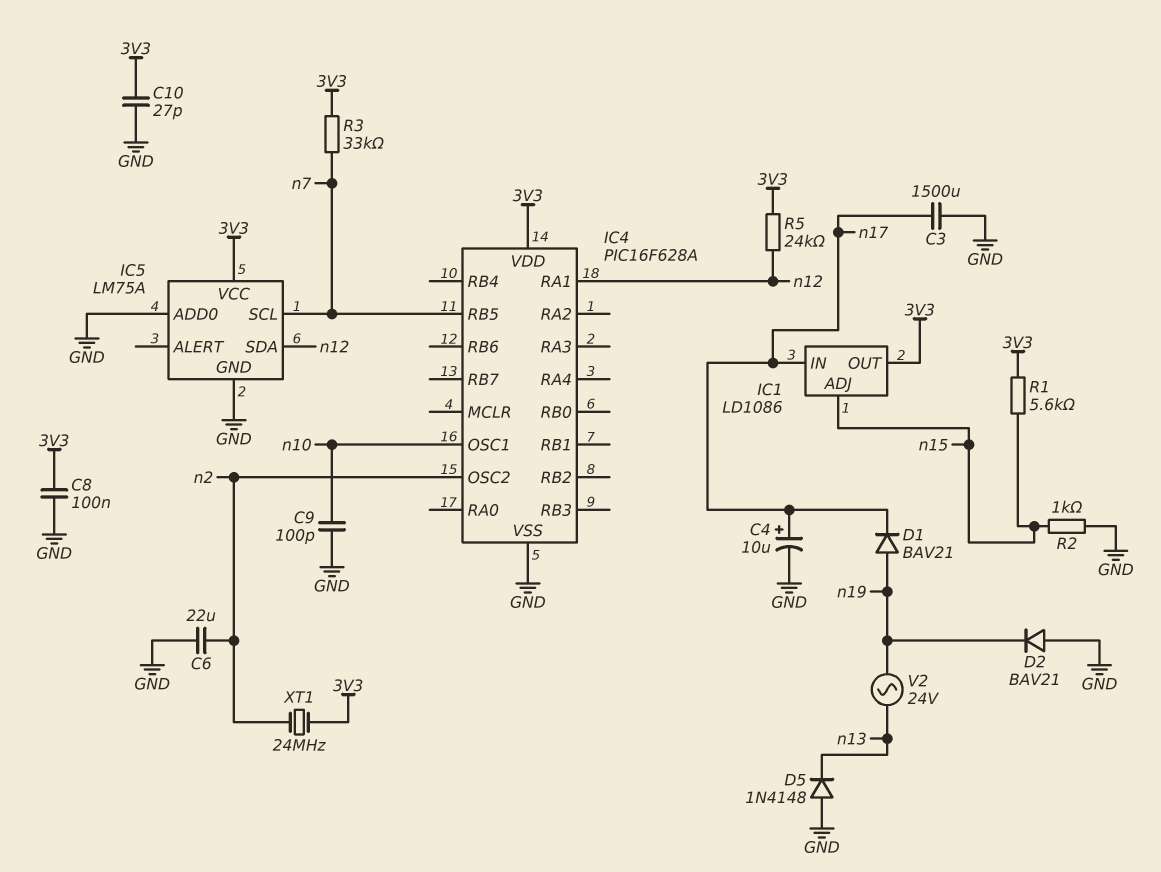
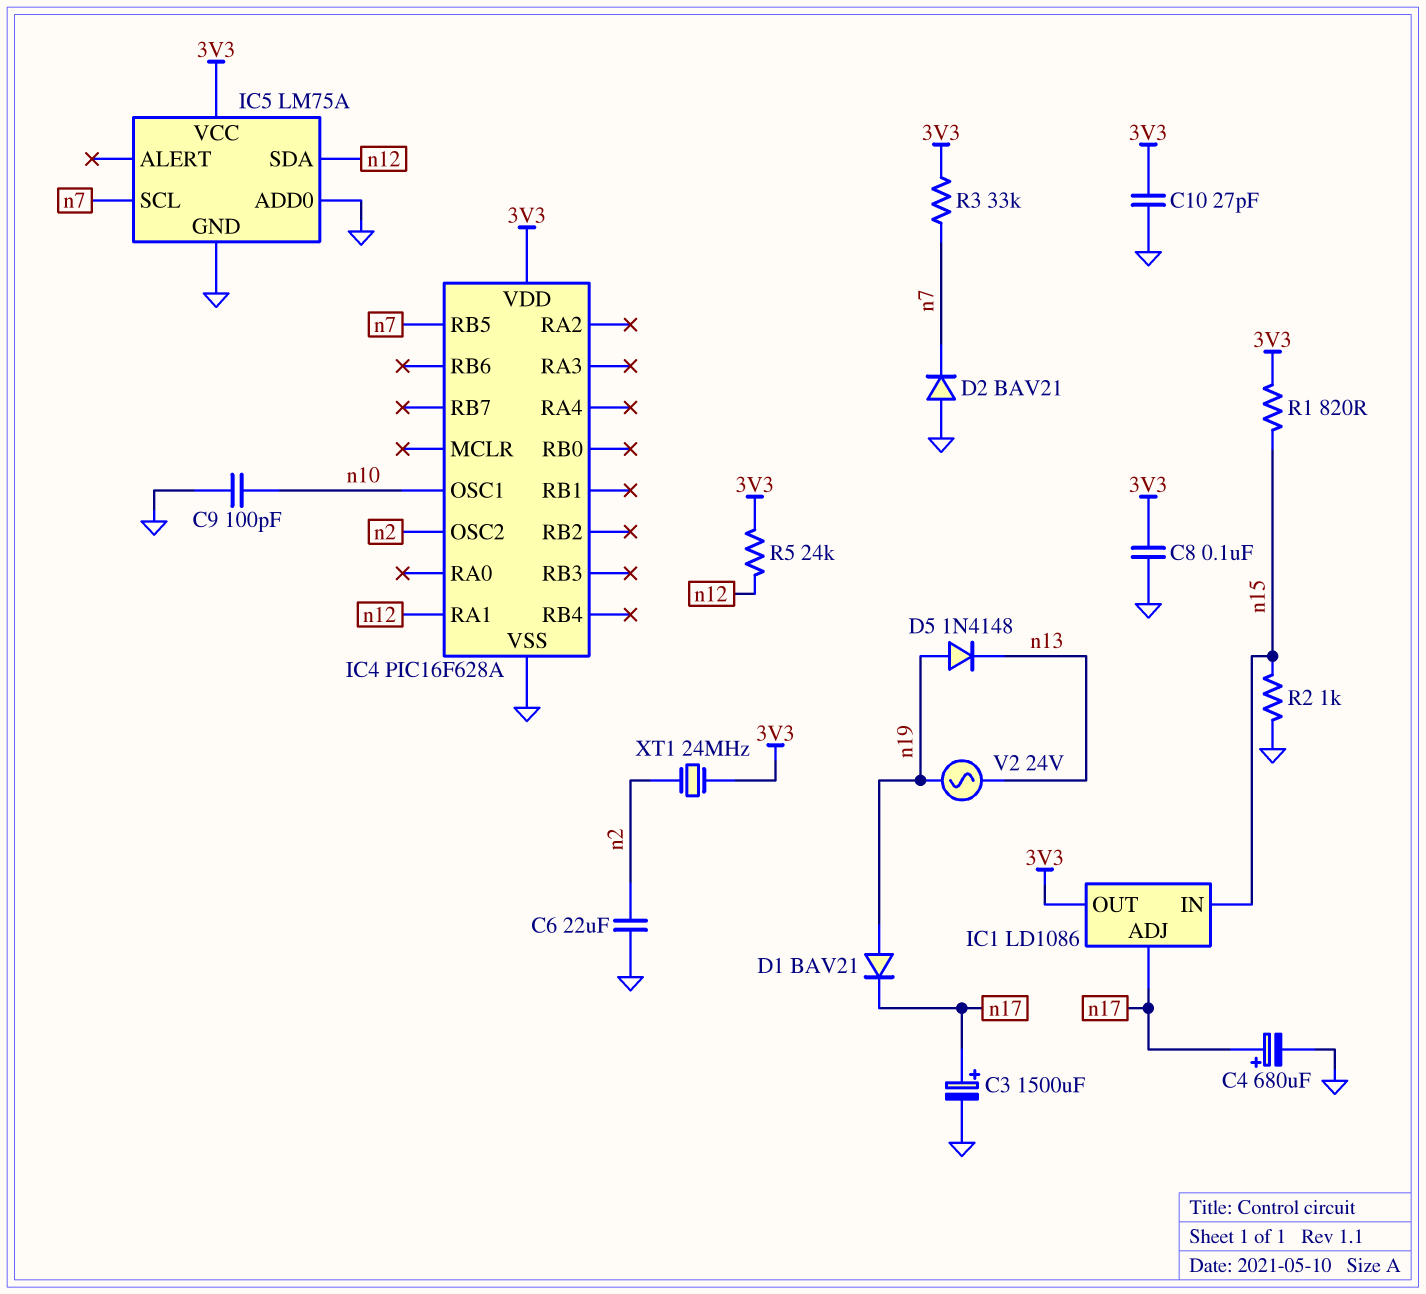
C3: 1500uF (GND, n17) -> 1500uF (plus n17, minus GND)
C4: 10uF (plus n17, minus GND) -> 680uF (plus n17, minus GND)
D2: diode BAV21 (A GND, K n19) -> diode BAV21 (A GND, K n7)
D5: diode 1N4148 (A GND, K n13) -> diode 1N4148 (A n19, K n13)
IC1 pin ADJ: n15 -> n17
IC1 pin IN: n17 -> n15
R1: 5.6k (3V3, n15) -> 820 (3V3, n15)

